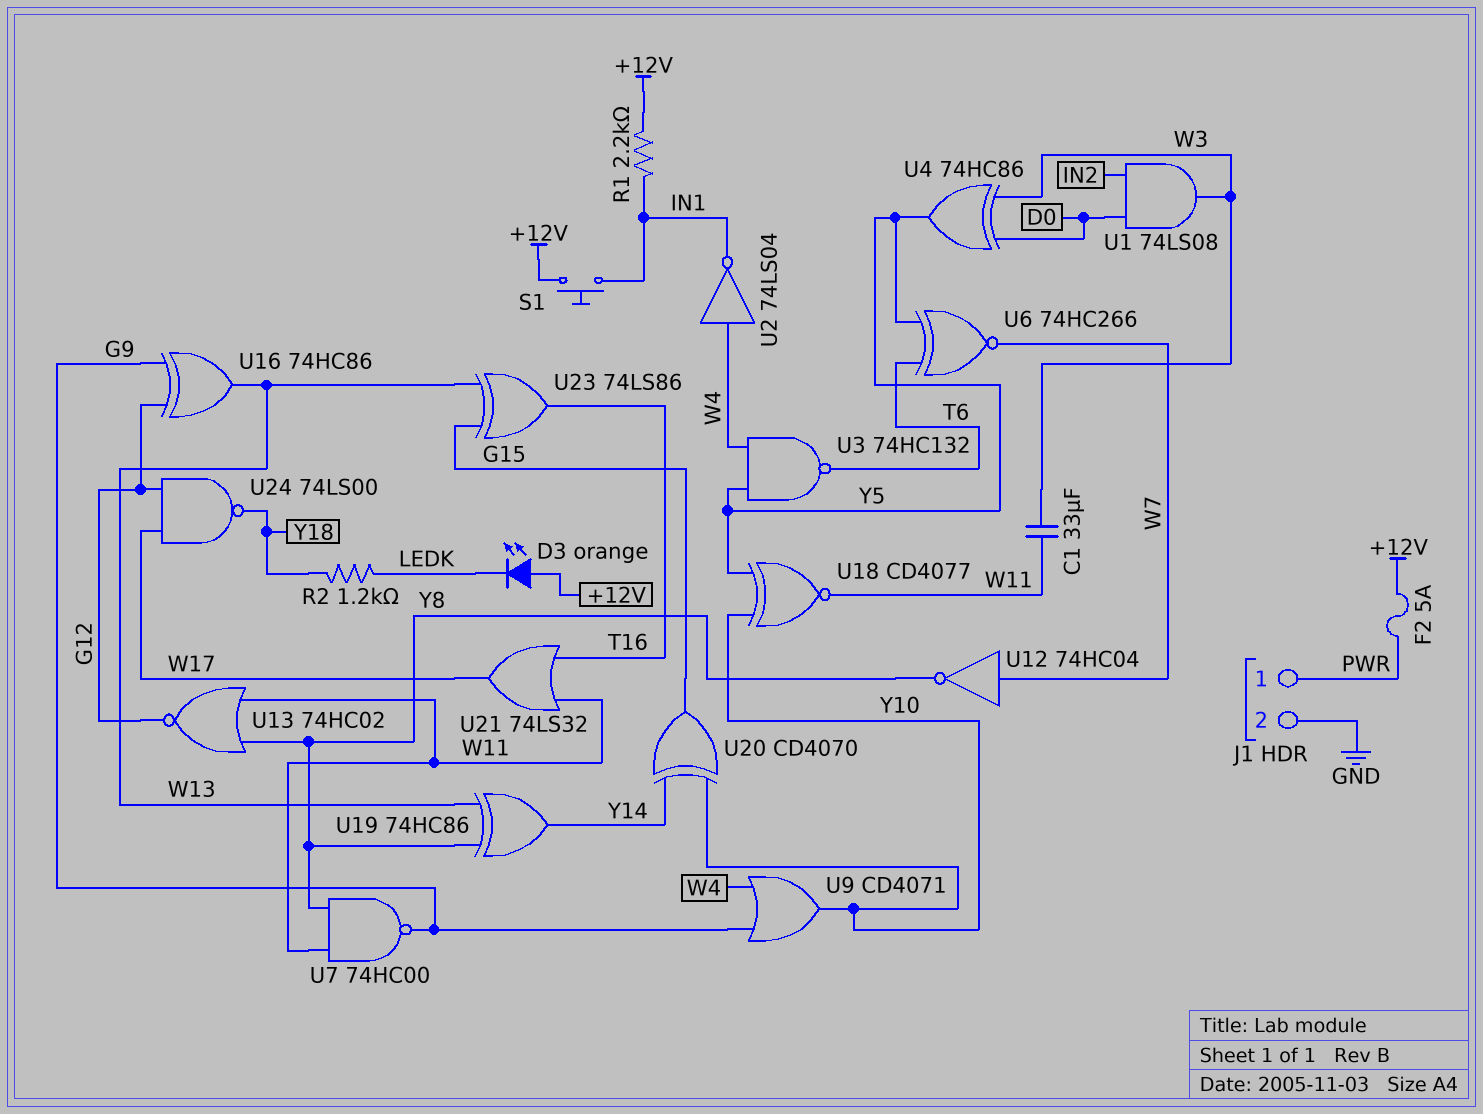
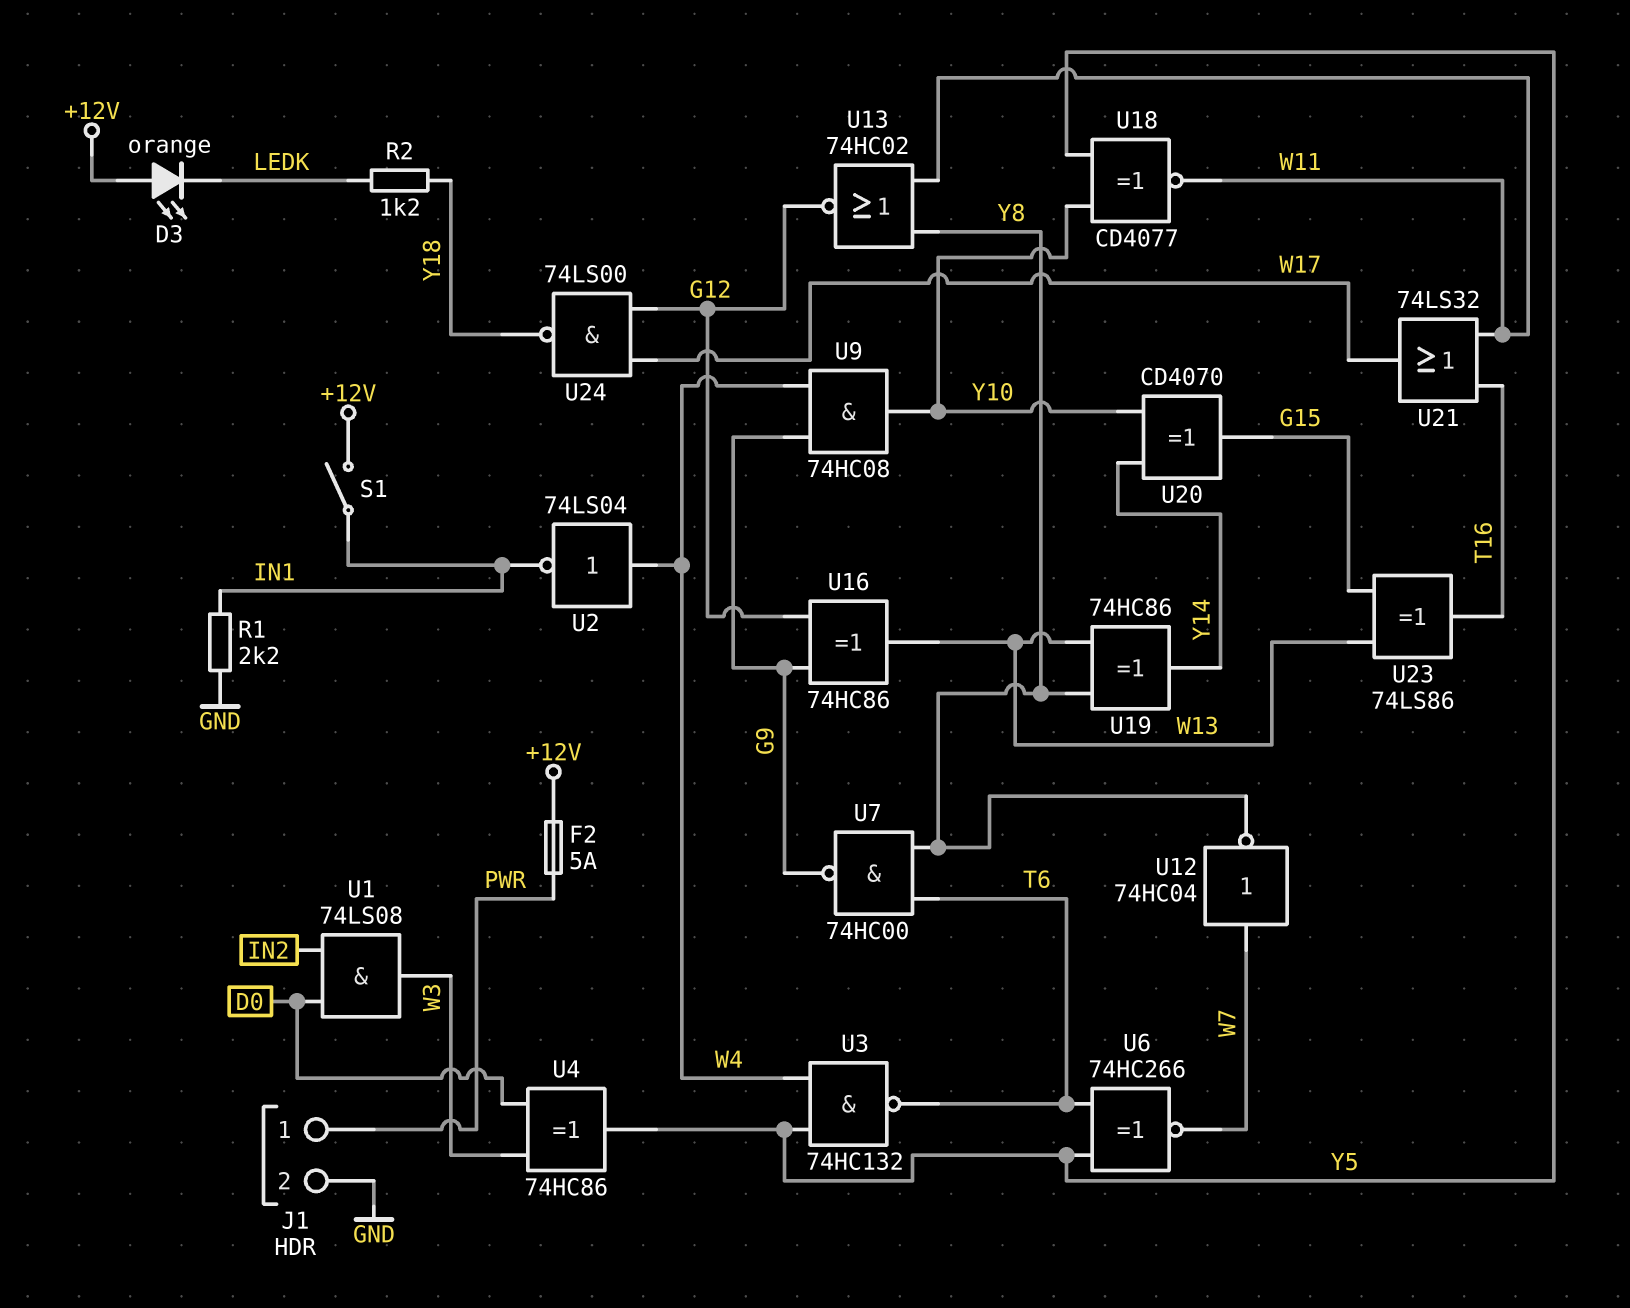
C1: 33uF (W3, W11) -> none
R1: 2.2k (+12V, IN1) -> 2.2k (GND, IN1)
S1: button (+12V, IN1) -> switch (+12V, IN1)
U7: NAND 74HC00 (in W11, in Y8, out G9) -> NAND 74HC00 (in T6, in Y8, out G9)
U9: OR CD4071 (in G9, in W4, out Y10) -> AND 74HC08 (in G9, in W4, out Y10)

